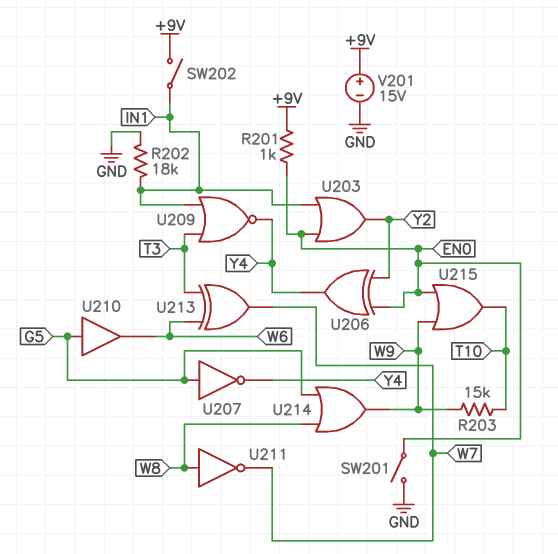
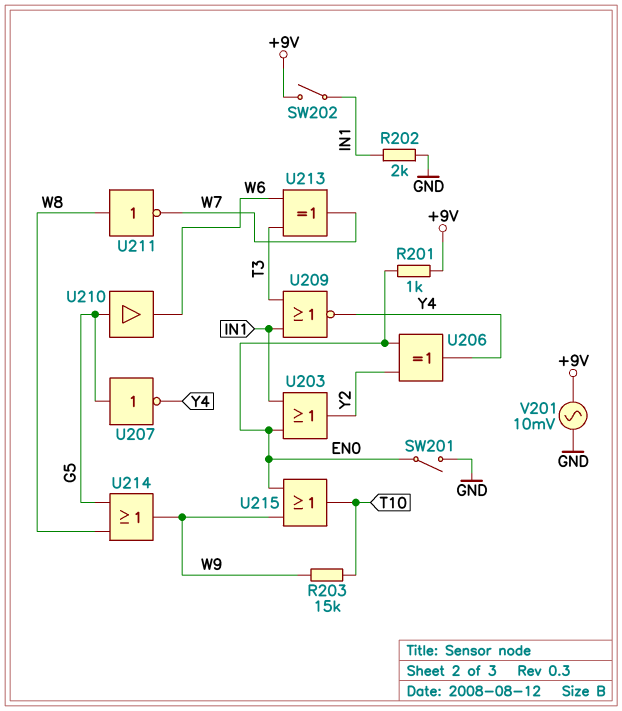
R202: 18k (GND, IN1) -> 2k (GND, IN1)
V201: 15V (plus +9V, minus GND) -> AC 10mV (+9V, GND)

